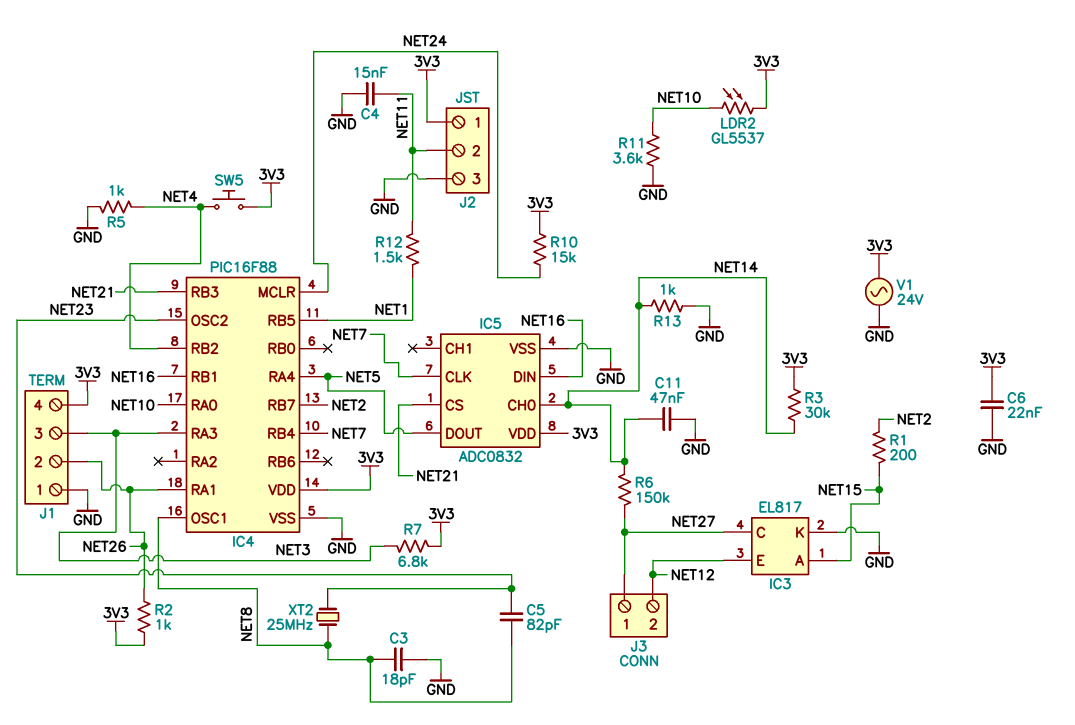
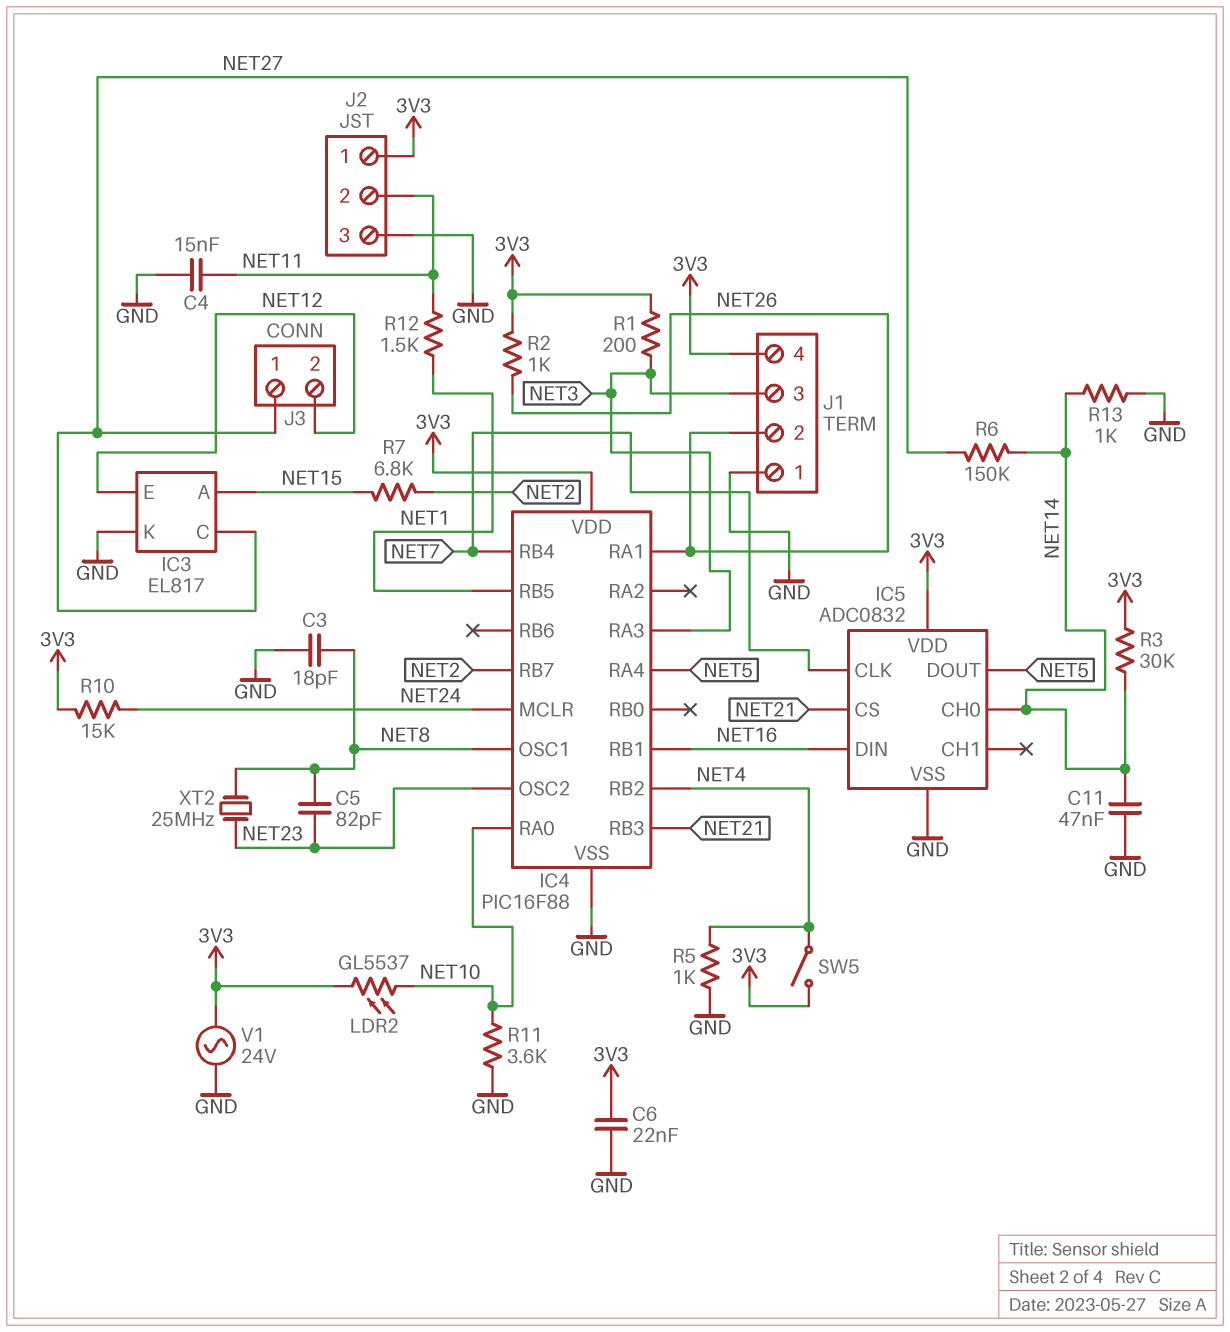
R1: 200 (NET2, NET15) -> 200 (3V3, NET3)
R7: 6.8k (3V3, NET3) -> 6.8k (NET2, NET15)
SW5: button (3V3, NET4) -> switch (3V3, NET4)

